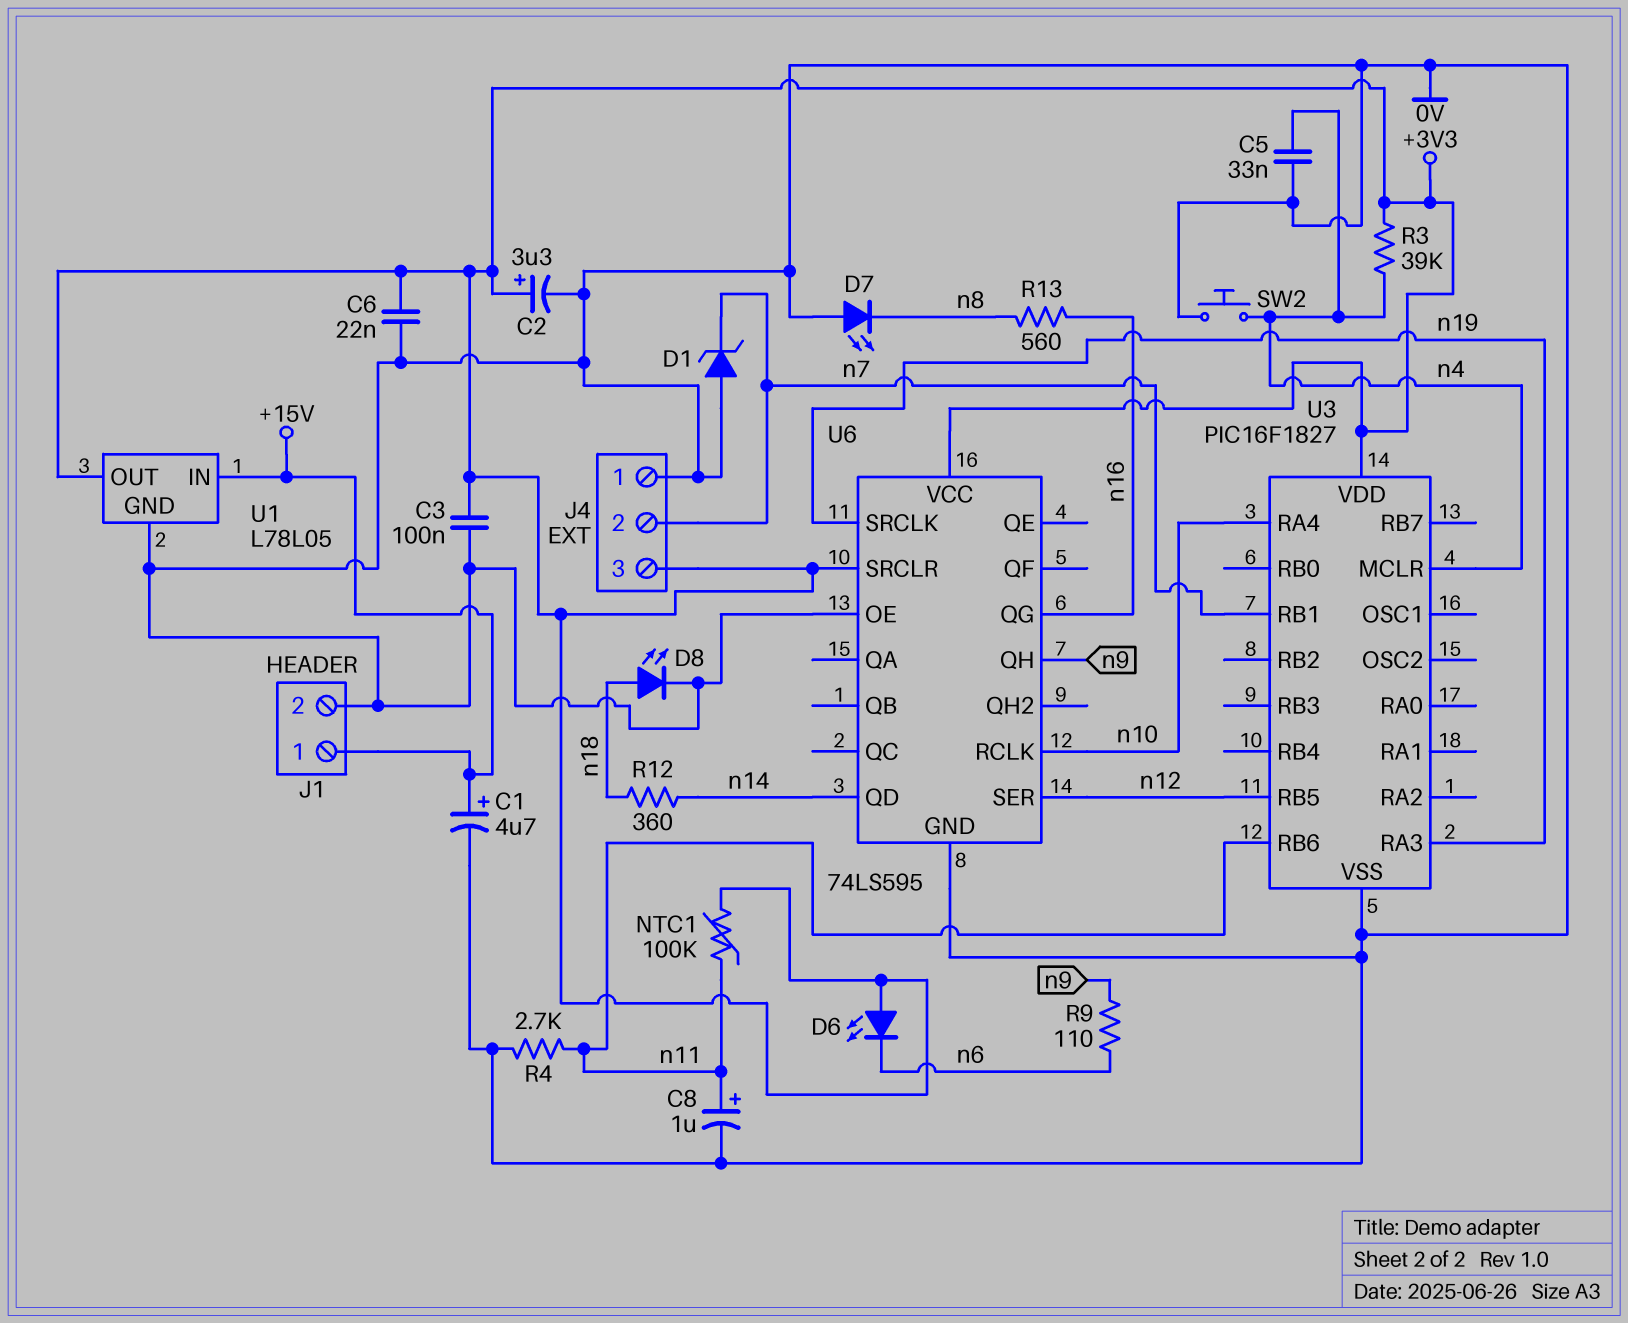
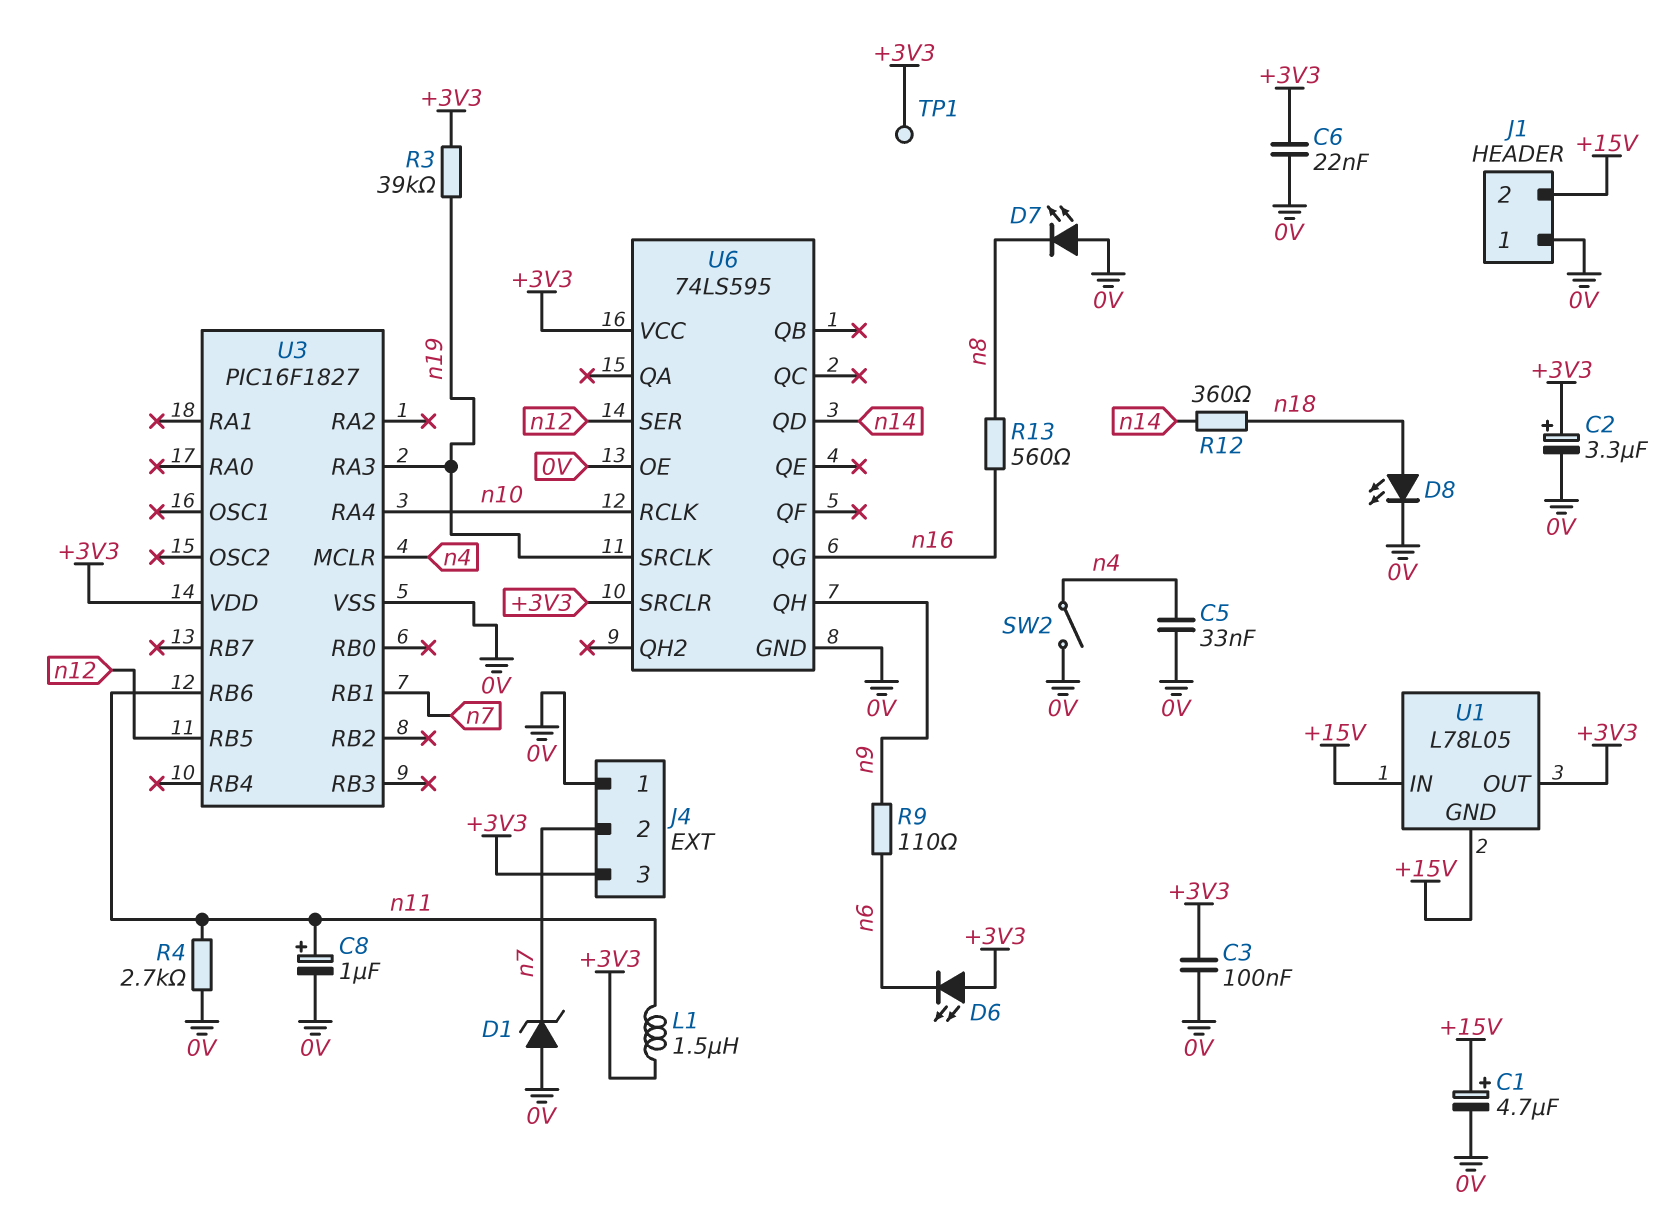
J1 pin 1: +15V -> 0V
J1 pin 2: 0V -> +15V
L1: none -> 1.5uH (+3V3, n11)
NTC1: 100k (+3V3, n11) -> none
R3: 39k (+3V3, n4) -> 39k (+3V3, n19)
SW2: button (0V, n4) -> switch (0V, n4)
TP1: none -> test point (+3V3)
U1 pin GND: 0V -> +15V

